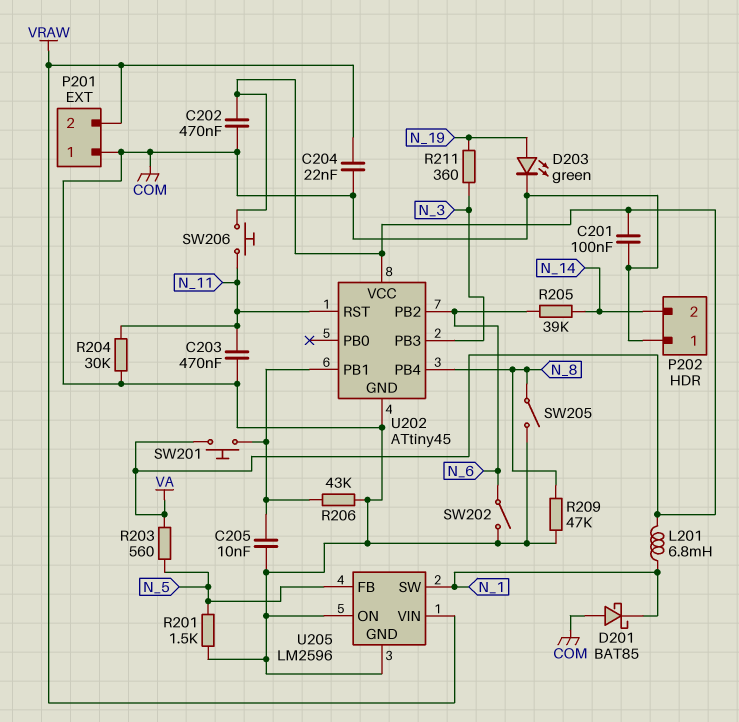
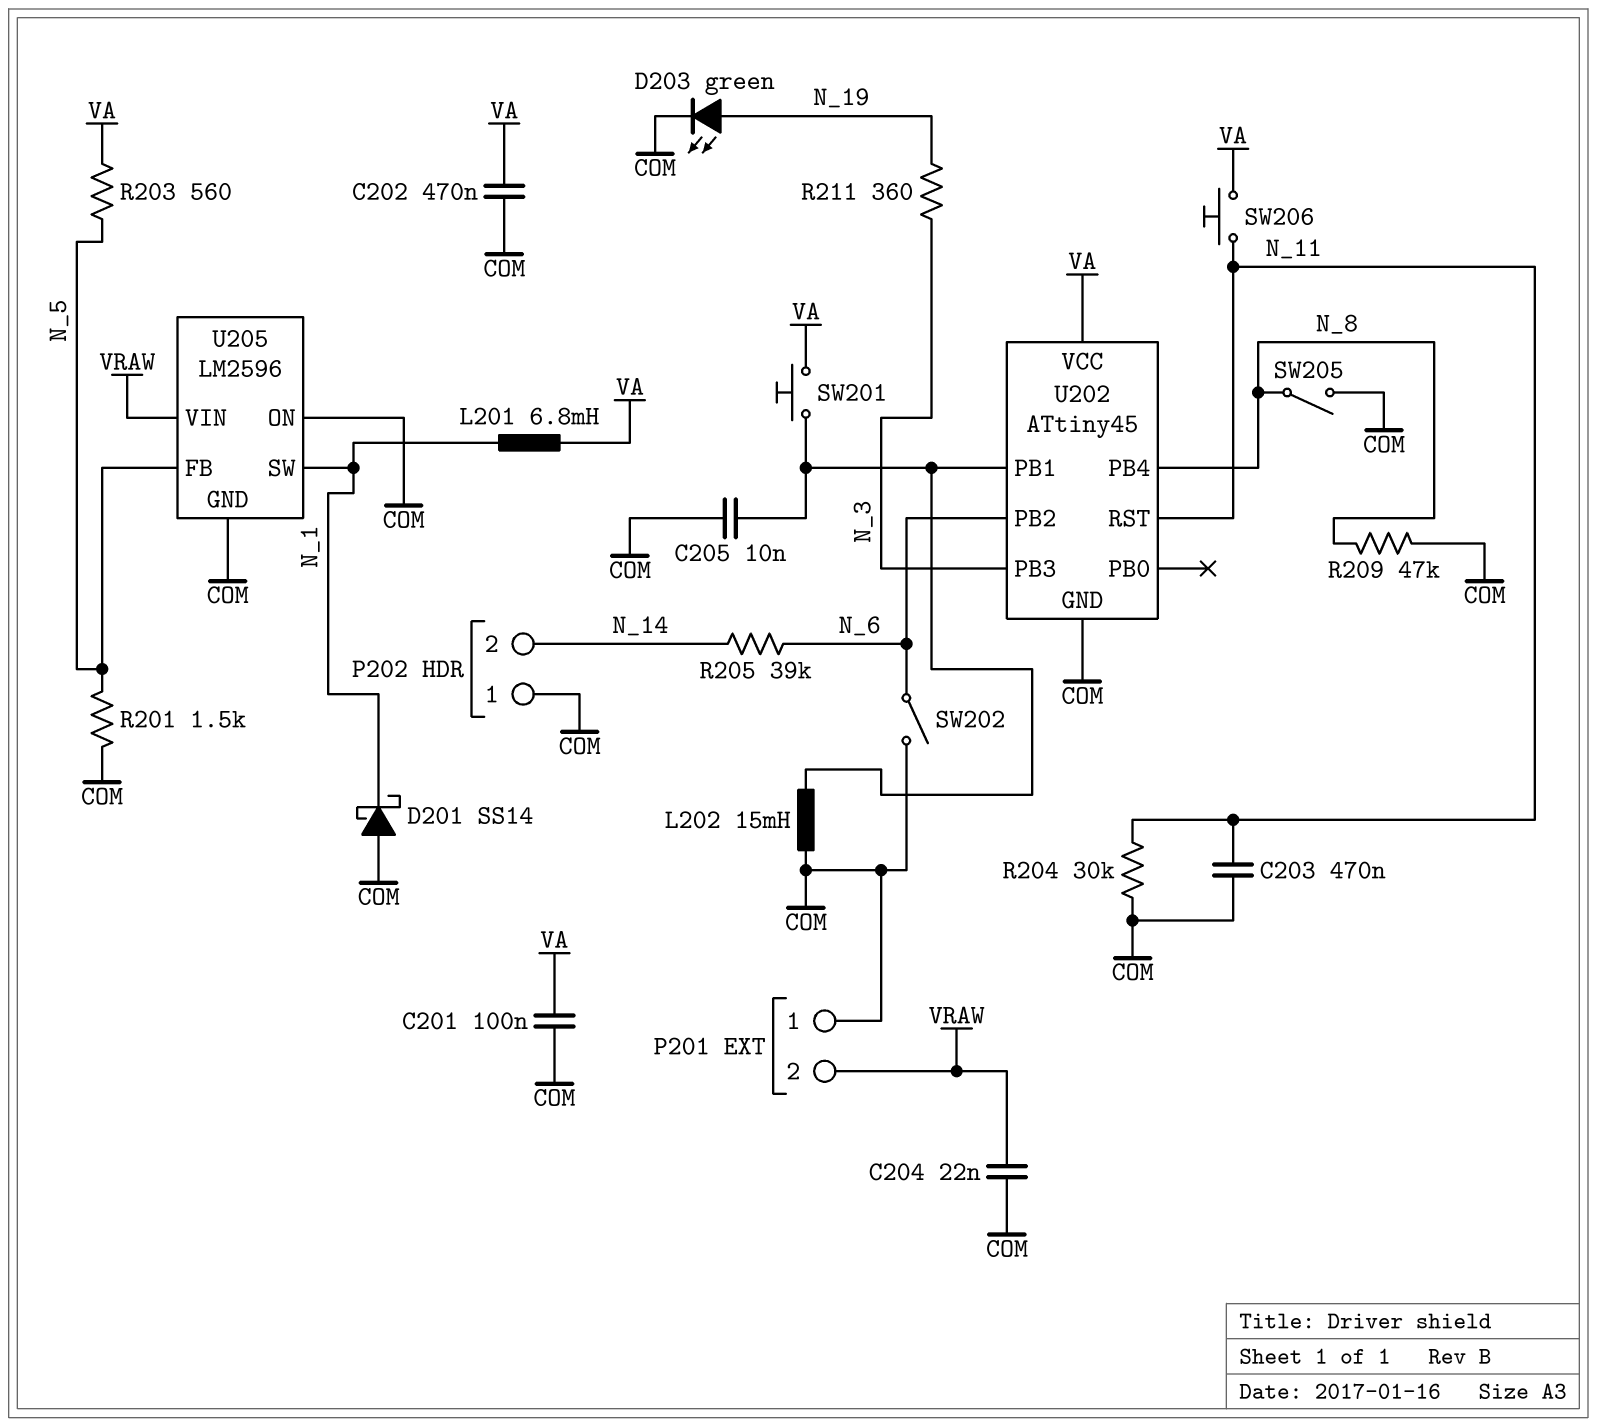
D201: schottky BAT85 (A COM, K N_1) -> schottky SS14 (A COM, K N_1)
L202: none -> 15mH (COM, U202/PB1)
R206: 43k (COM, U202/PB1) -> none

